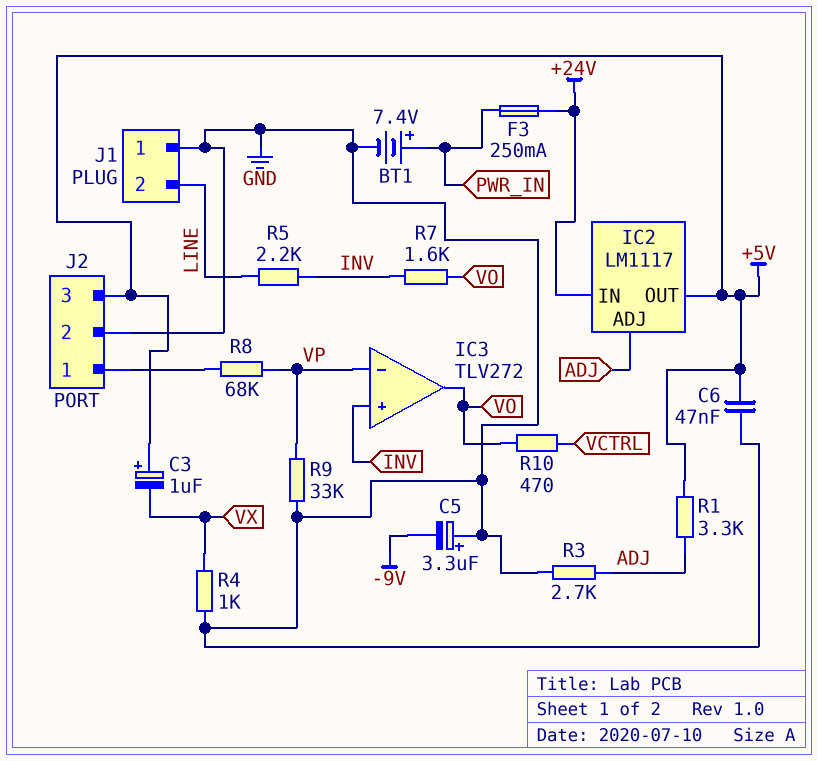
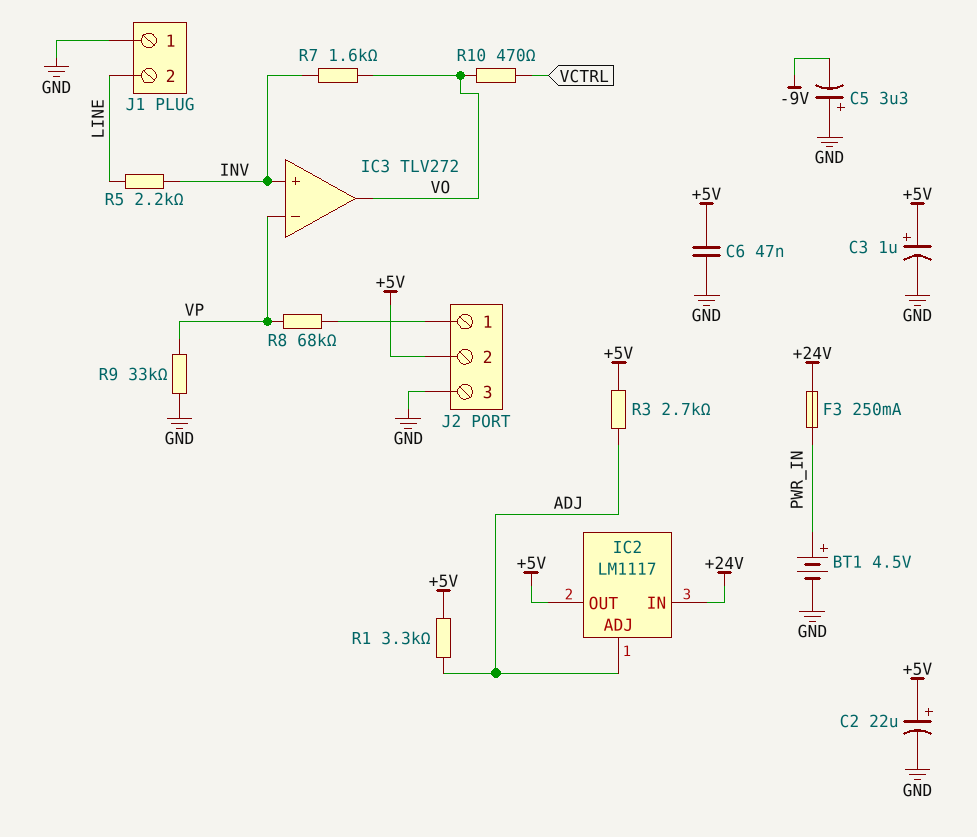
BT1: 7.4V (plus PWR_IN, minus GND) -> 4.5V (plus PWR_IN, minus GND)
C2: none -> 22uF (plus +5V, minus GND)
C3: 1uF (plus +5V, minus VX) -> 1uF (plus +5V, minus GND)
J2 pin 2: GND -> +5V
J2 pin 3: +5V -> GND
R3: 2.7k (ADJ, GND) -> 2.7k (+5V, ADJ)
R4: 1k (GND, VX) -> none

